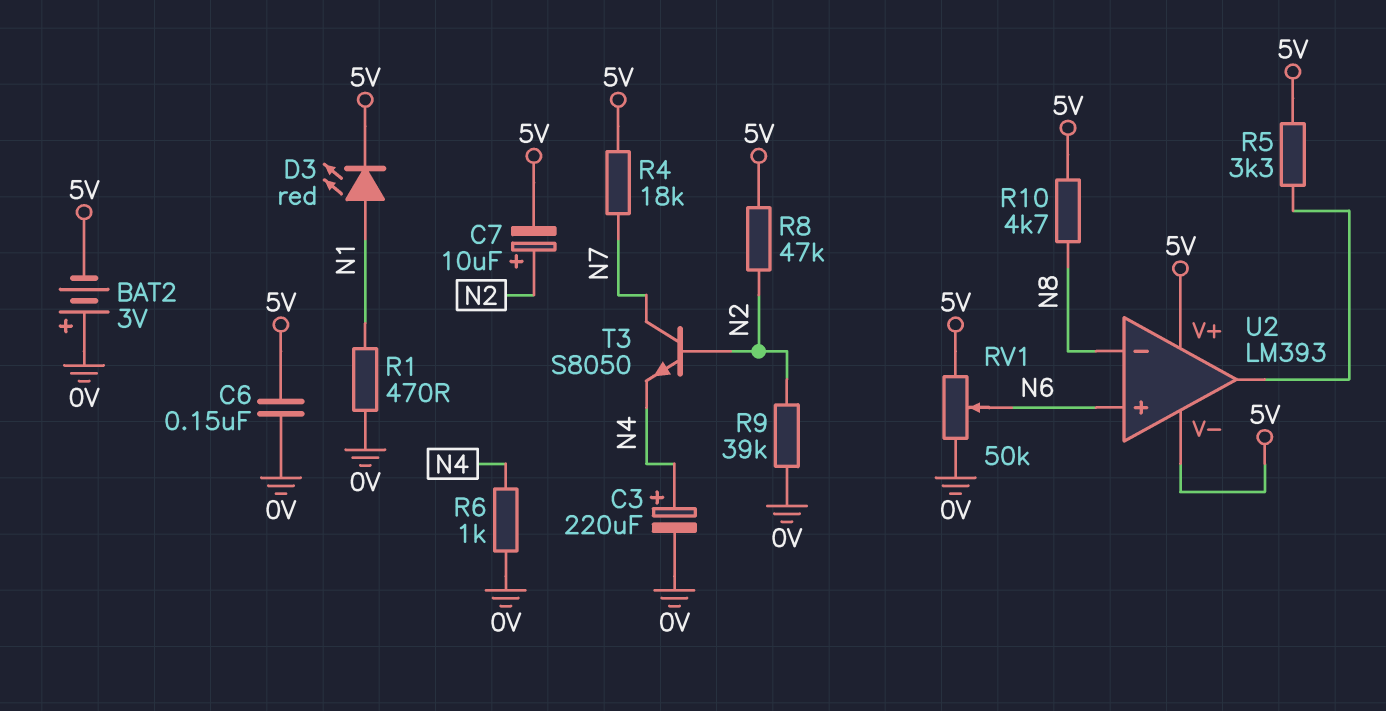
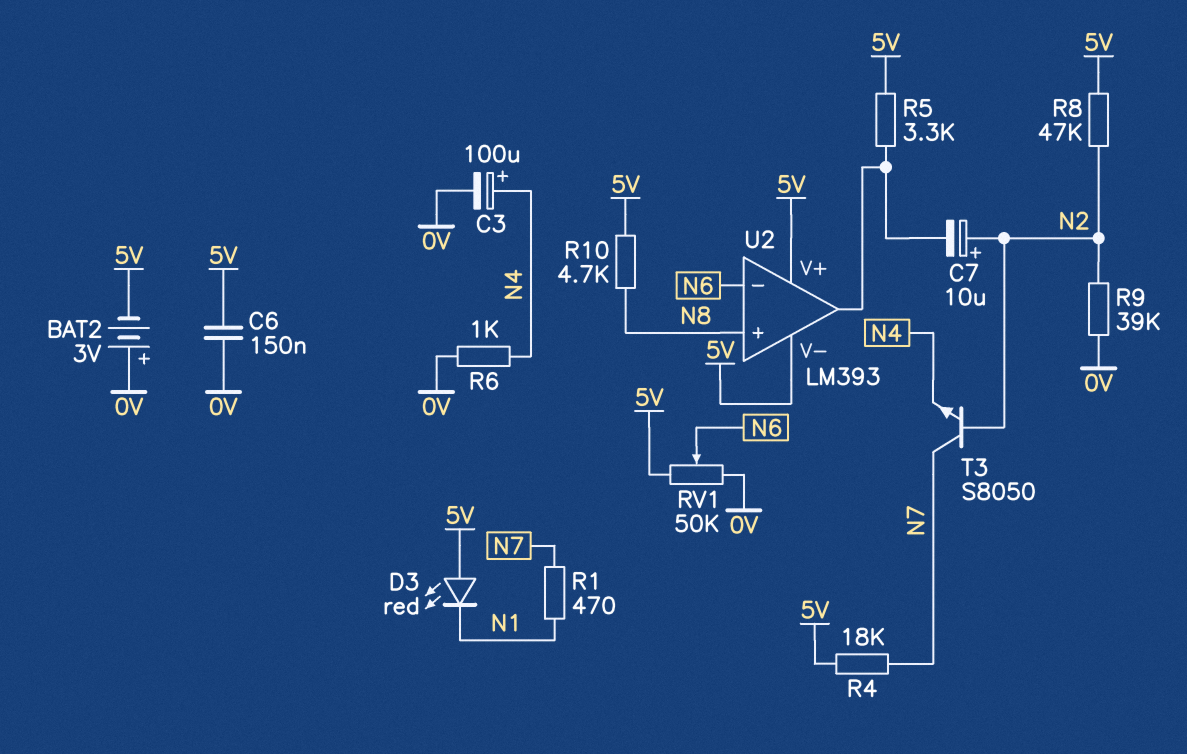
C3: 220uF (plus N4, minus 0V) -> 100uF (plus N4, minus 0V)
C7: 10uF (plus N2, minus 5V) -> 10uF (plus N2, minus U2/out)
D3: LED red (A N1, K 5V) -> LED red (A 5V, K N1)
R1: 470 (0V, N1) -> 470 (N1, N7)
U2 pin in+: N6 -> N8
U2 pin in-: N8 -> N6

